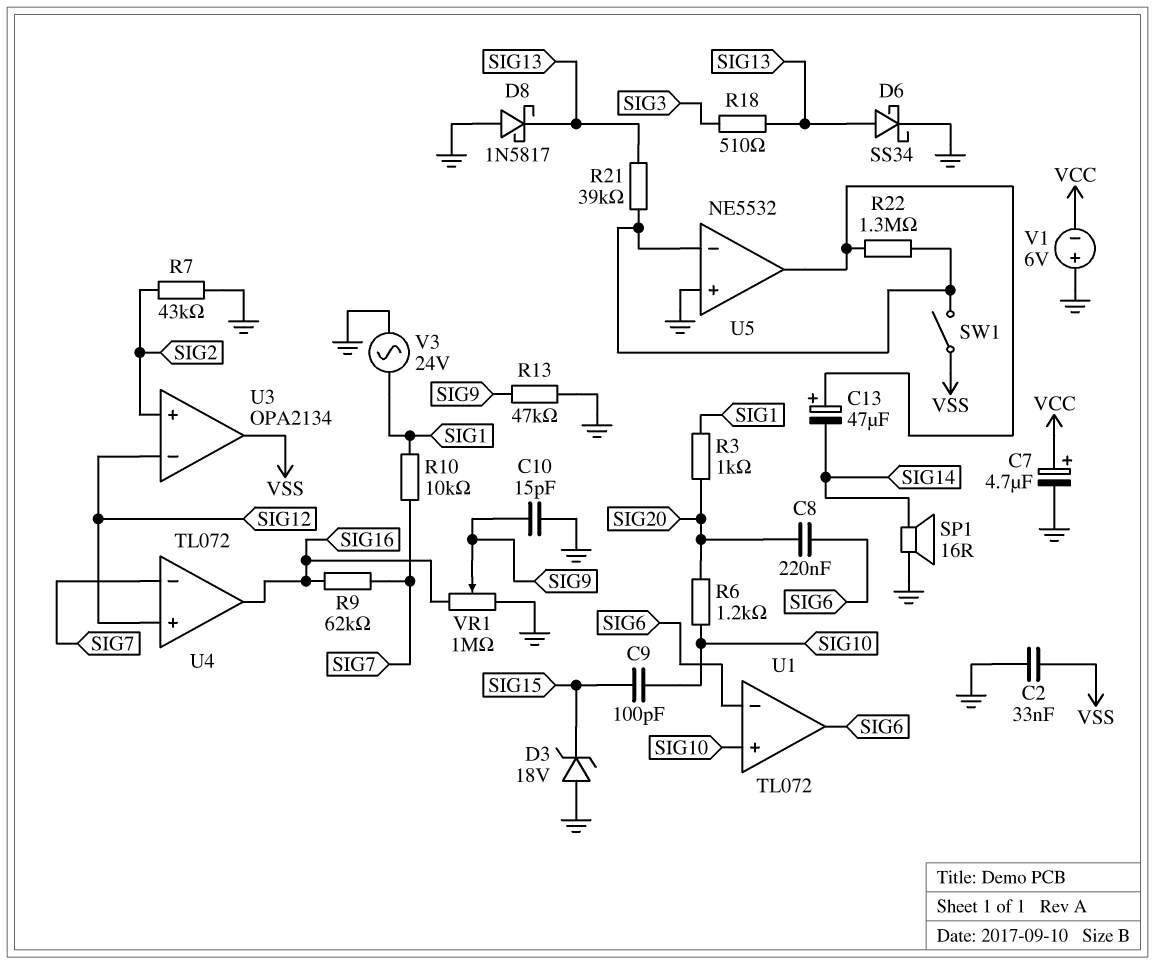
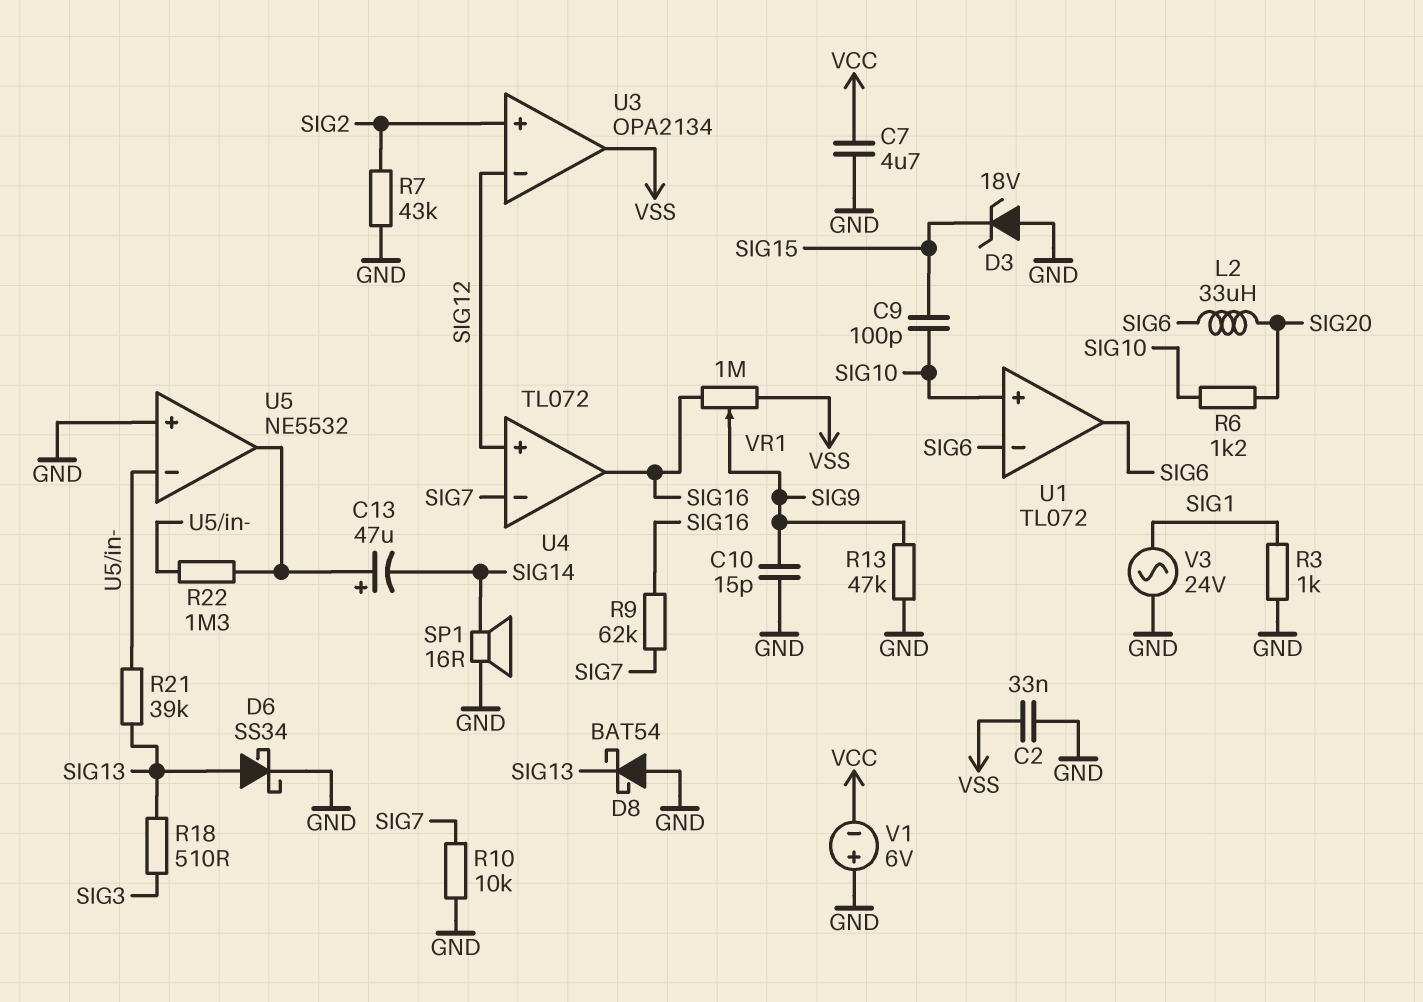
C7: 4.7uF (plus VCC, minus GND) -> 4.7uF (GND, VCC)
C8: 220nF (SIG6, SIG20) -> none
D8: schottky 1N5817 (A GND, K SIG13) -> schottky BAT54 (A GND, K SIG13)
L2: none -> 33uH (SIG6, SIG20)
R3: 1k (SIG1, SIG20) -> 1k (GND, SIG1)
R10: 10k (SIG1, SIG7) -> 10k (GND, SIG7)
SW1: switch (U5/in-, VSS) -> none
VR1: 1M (GND, SIG16, wiper SIG9) -> 1M (SIG16, VSS, wiper SIG9)

